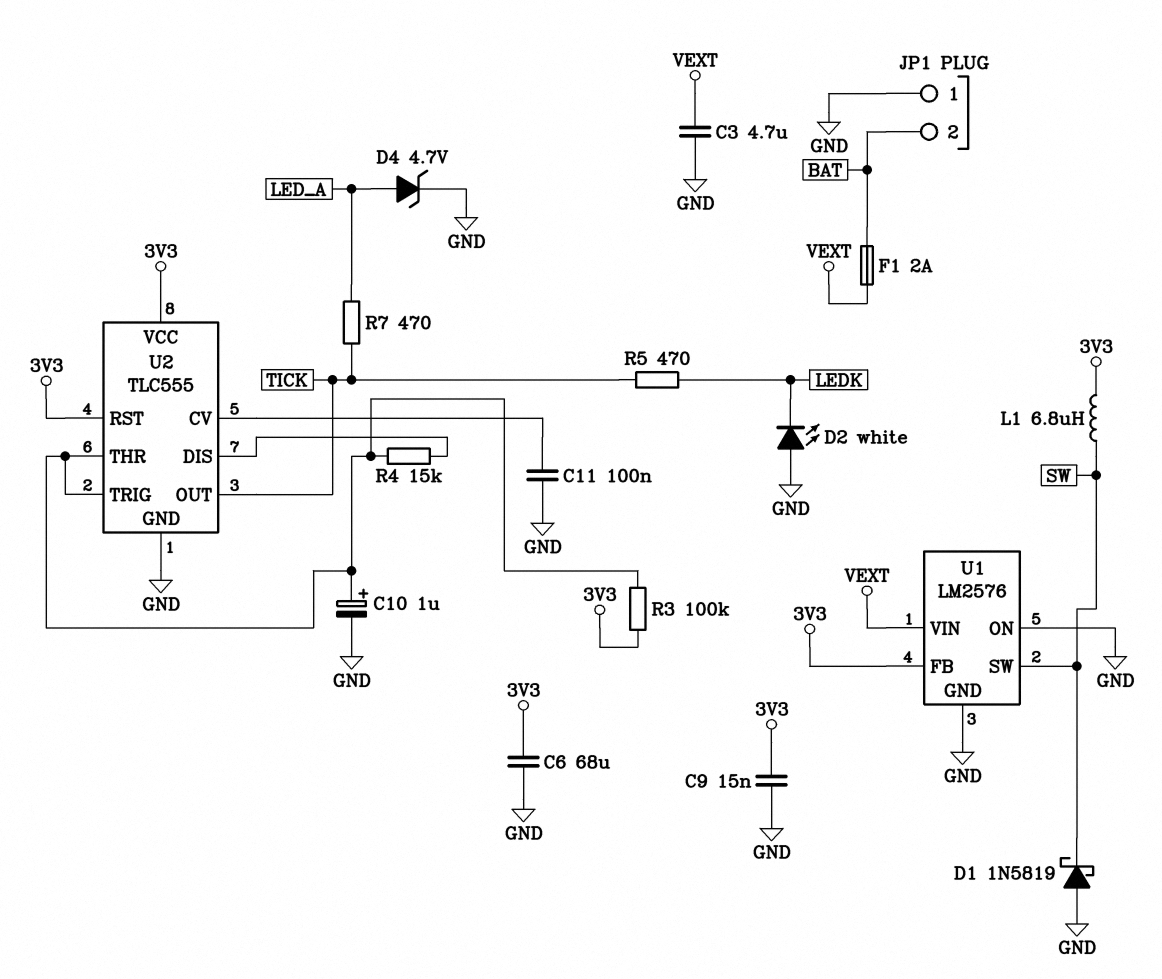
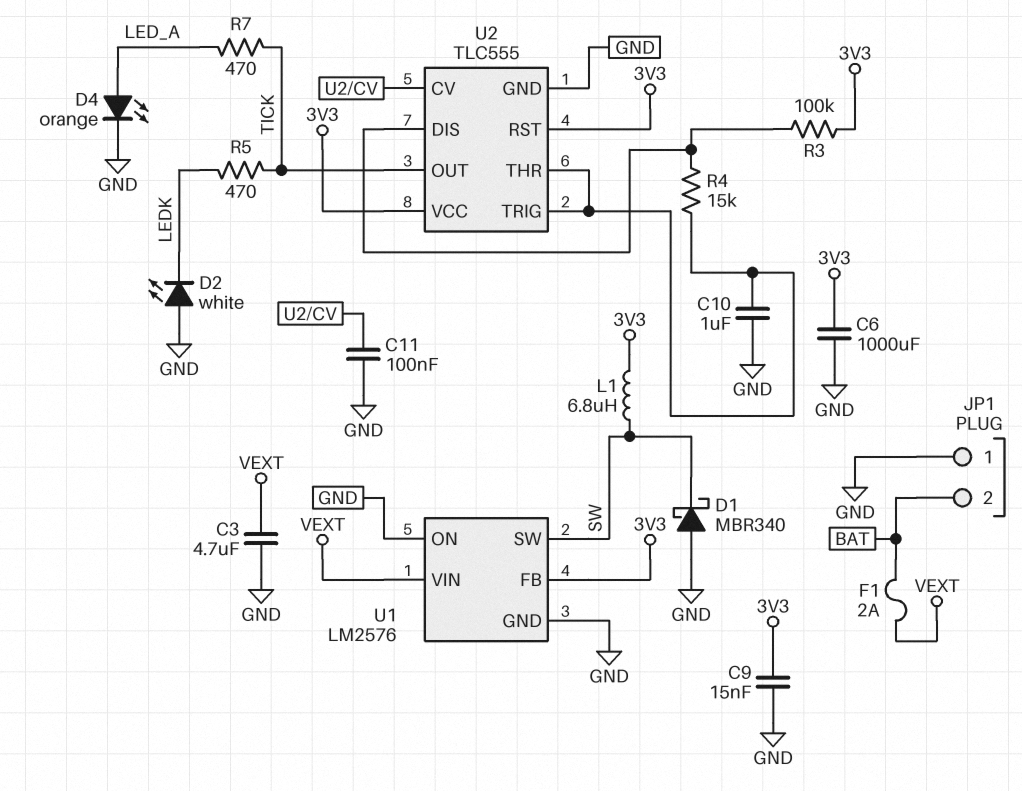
C6: 68uF (3V3, GND) -> 1000uF (3V3, GND)
C10: 1uF (plus U2/THR, minus GND) -> 1uF (GND, U2/THR)
D1: schottky 1N5819 (A GND, K SW) -> schottky MBR340 (A GND, K SW)
D4: zener 4.7V (A LED_A, K GND) -> LED orange (A LED_A, K GND)
R3: 100k (3V3, U2/THR) -> 100k (3V3, U2/DIS)

